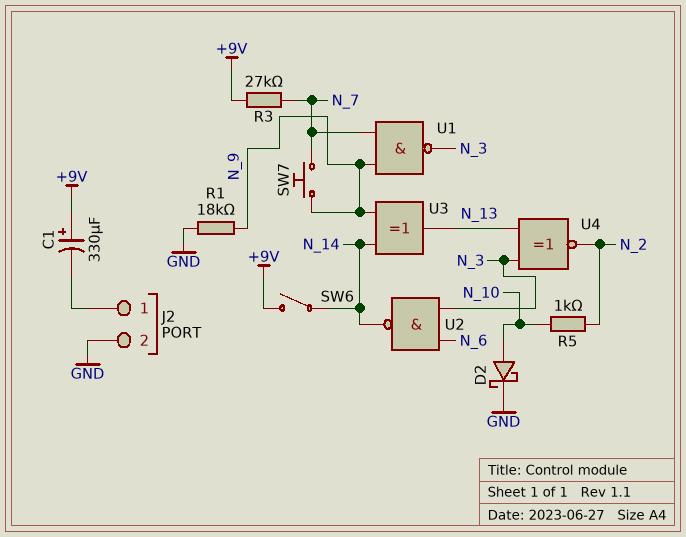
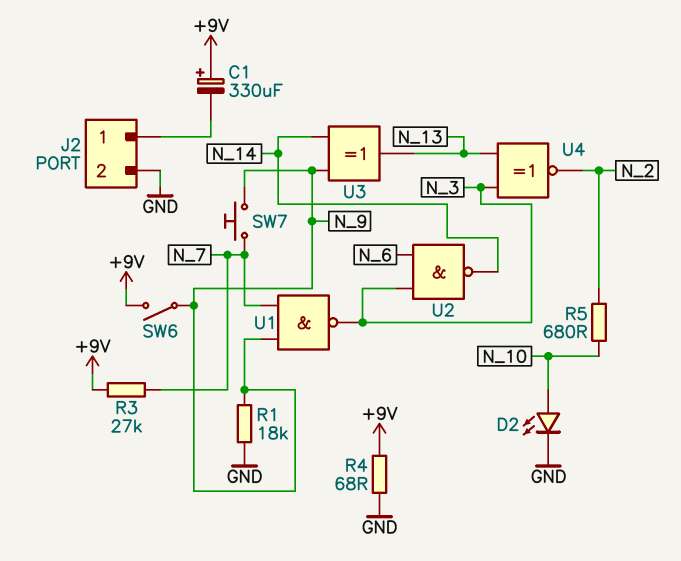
D2: schottky (A N_10, K GND) -> LED (A N_10, K GND)
R4: none -> 68 (+9V, GND)
R5: 1k (N_2, N_10) -> 680 (N_2, N_10)
SW6: switch (+9V, N_14) -> switch (+9V, N_9)

